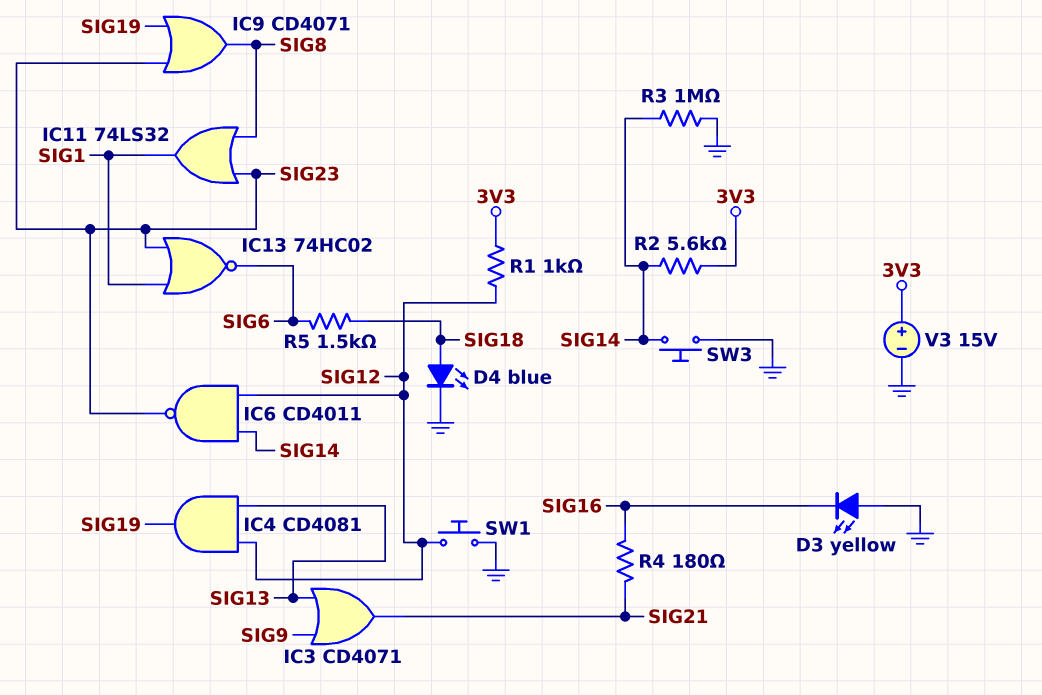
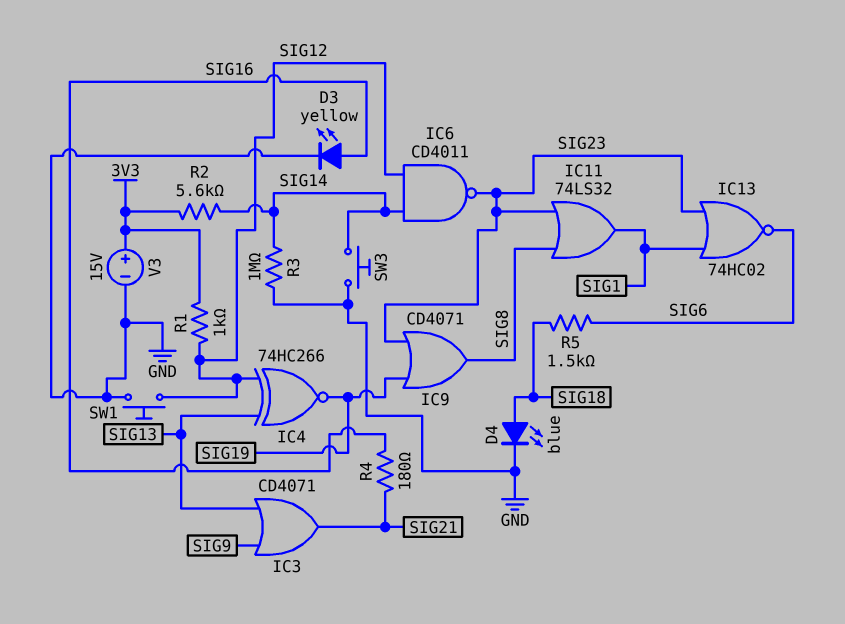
D3: LED yellow (A GND, K SIG16) -> LED yellow (A SIG16, K GND)
IC4: AND CD4081 (in SIG12, in SIG13, out SIG19) -> XNOR 74HC266 (in SIG12, in SIG13, out SIG19)

